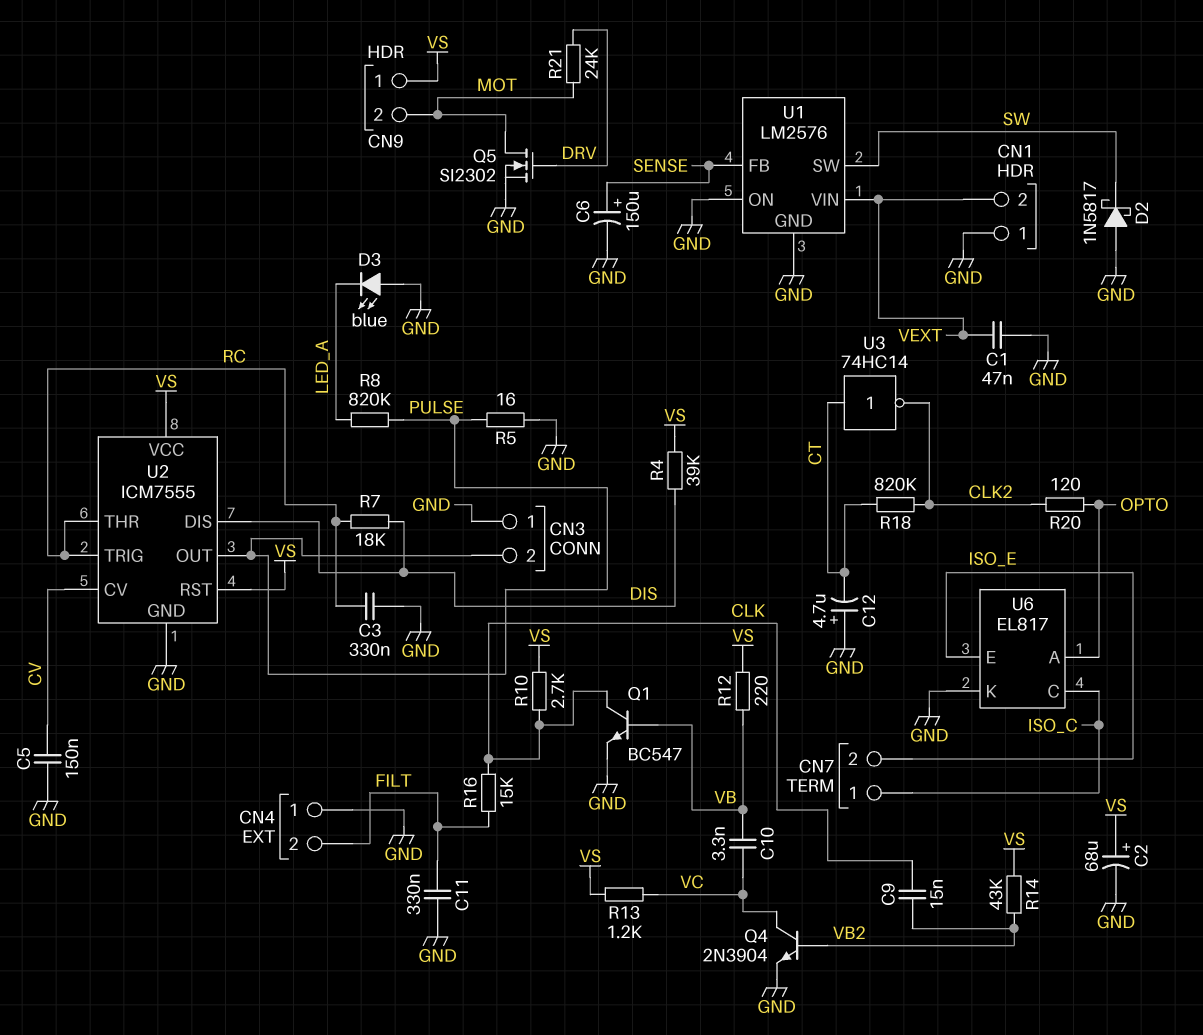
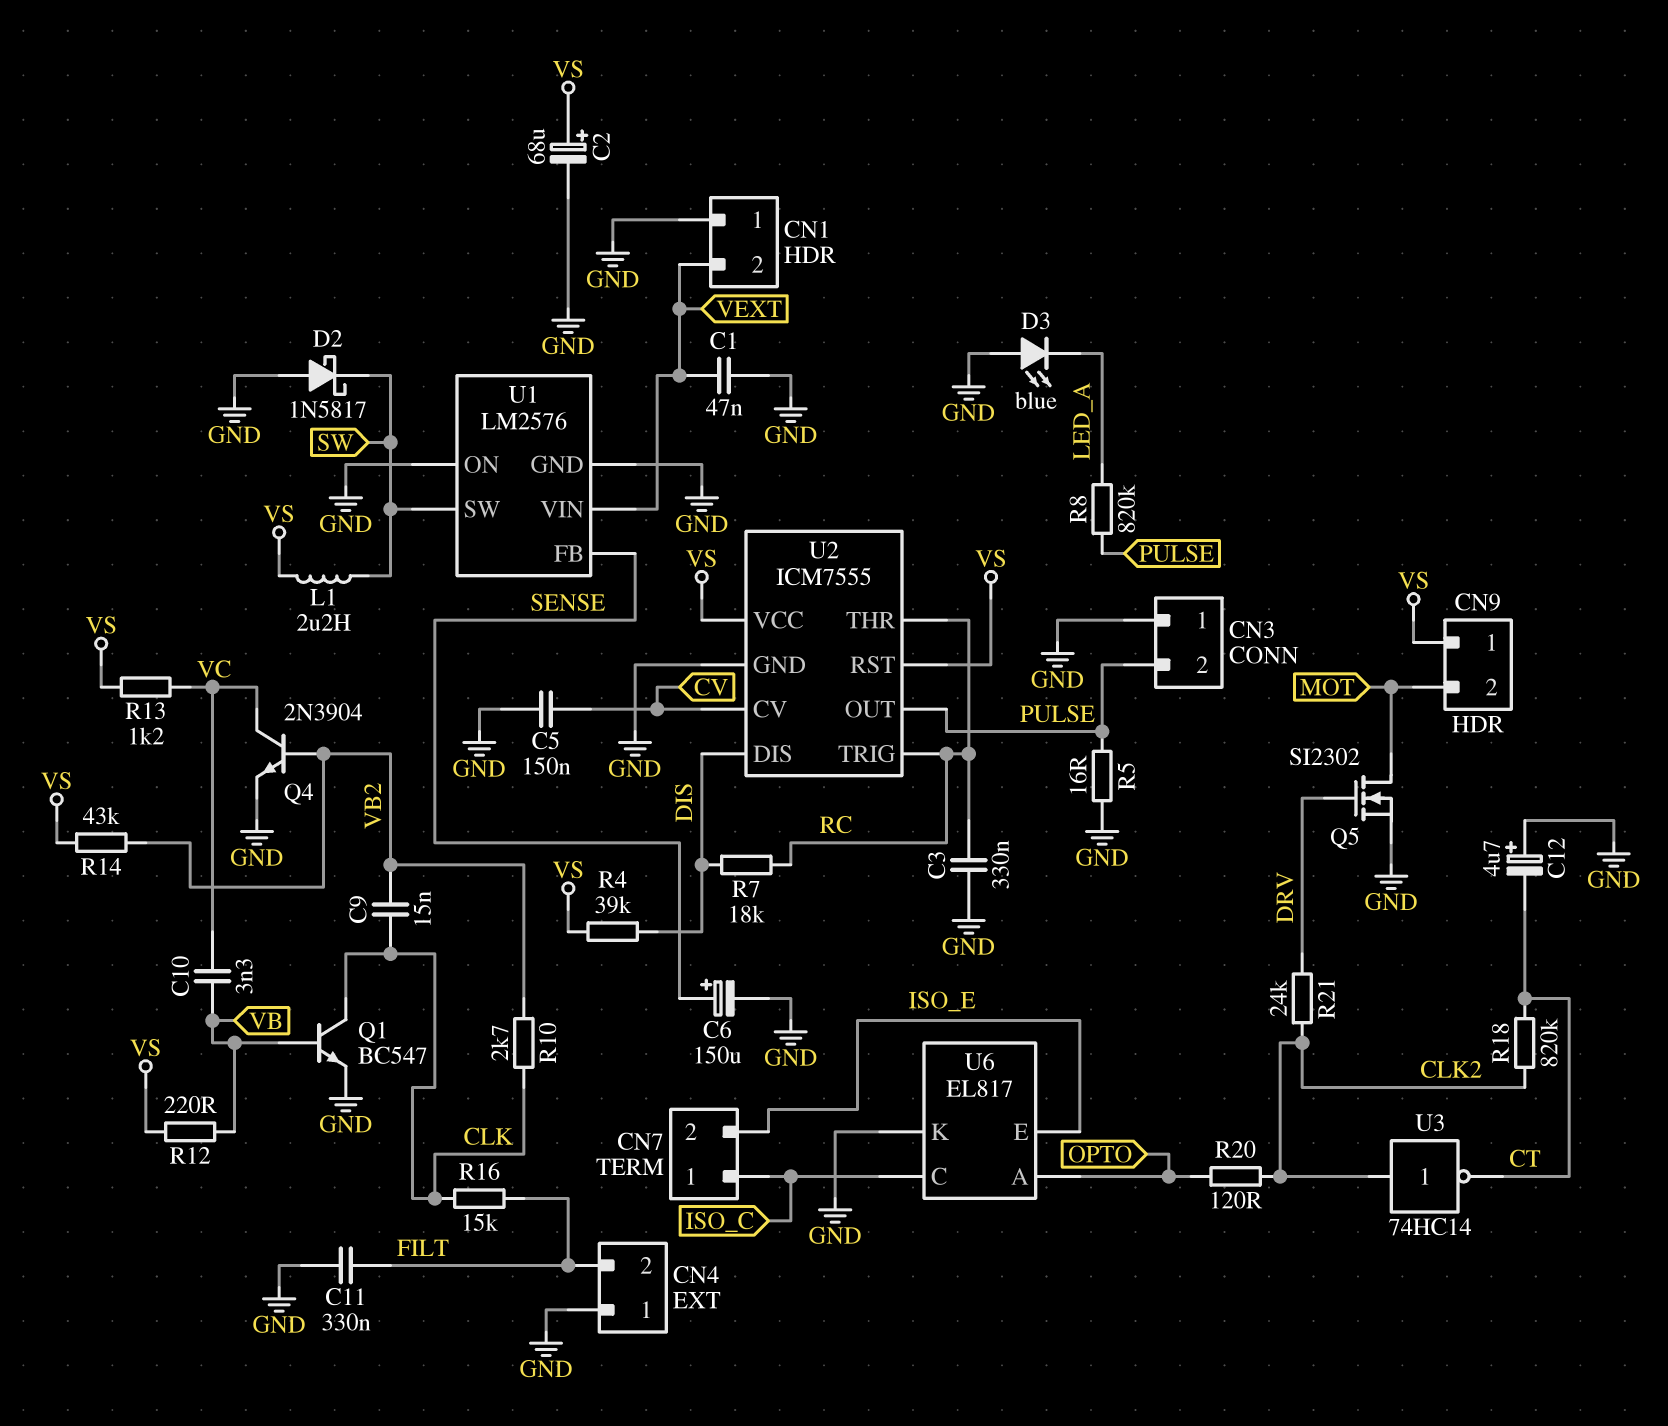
L1: none -> 2.2uH (SW, VS)
R10: 2.7k (CLK, VS) -> 2.7k (CLK, VB2)
R21: 24k (DRV, MOT) -> 24k (CLK2, DRV)
U3: NOT 74HC14 (in CT, out CLK2) -> NOT 74HC14 (in CLK2, out CT)

